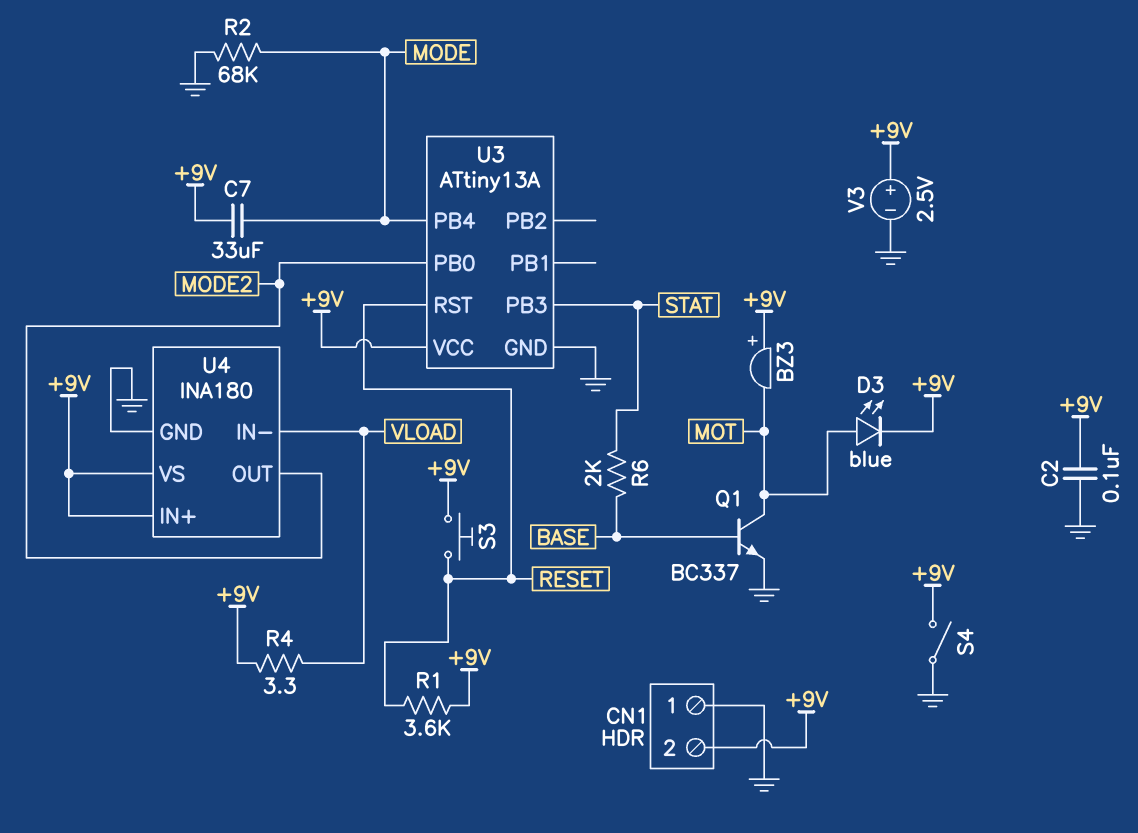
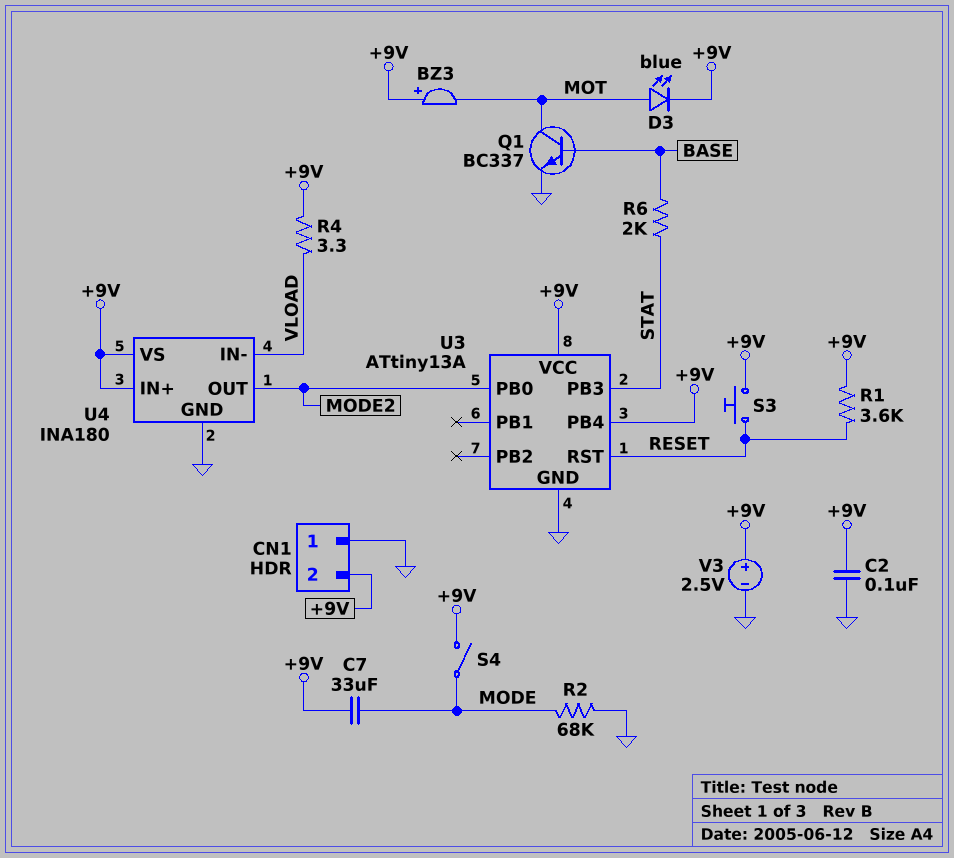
S4: switch (+9V, GND) -> switch (+9V, MODE)
U3 pin PB4: MODE -> +9V

